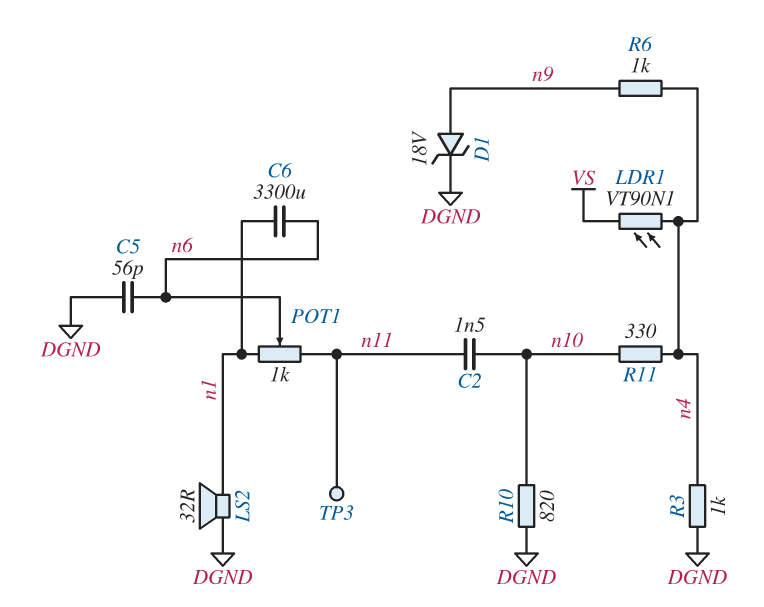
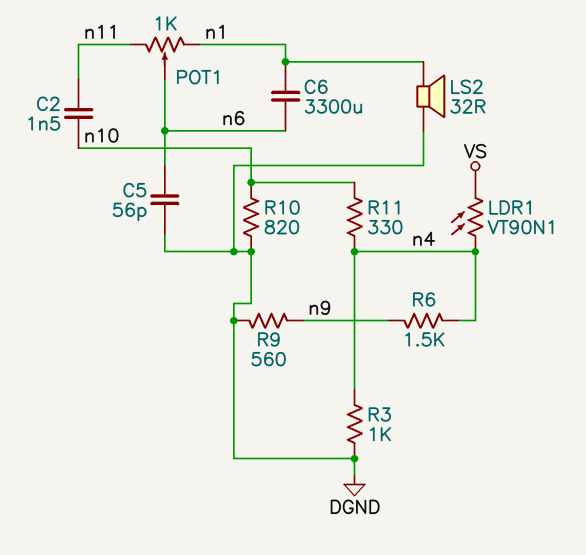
D1: zener 18V (A n9, K DGND) -> none
R6: 1k (n4, n9) -> 1.5k (n4, n9)
R9: none -> 560 (DGND, n9)
TP3: test point (n11) -> none

